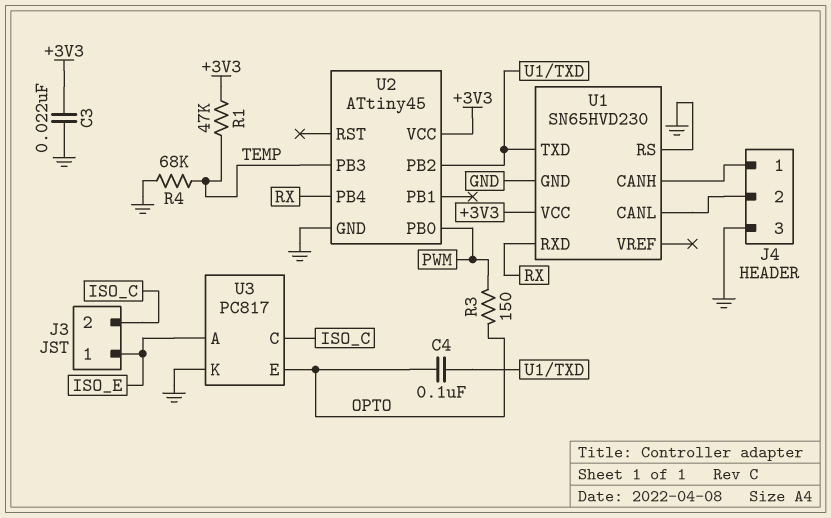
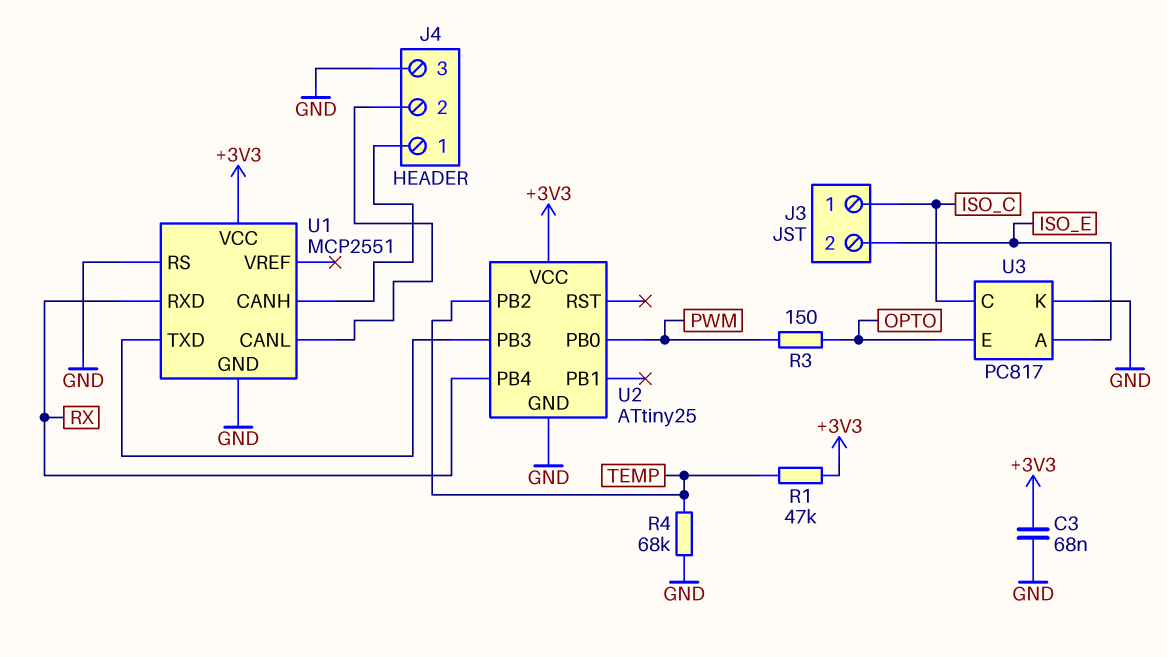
C3: 22nF (+3V3, GND) -> 68nF (+3V3, GND)
C4: 100nF (OPTO, U1/TXD) -> none
J3 pin 1: ISO_E -> ISO_C
J3 pin 2: ISO_C -> ISO_E
U1: SN65HVD230 -> MCP2551
U2: ATtiny45 -> ATtiny25
U2 pin PB2: U1/TXD -> TEMP
U2 pin PB3: TEMP -> U1/TXD

